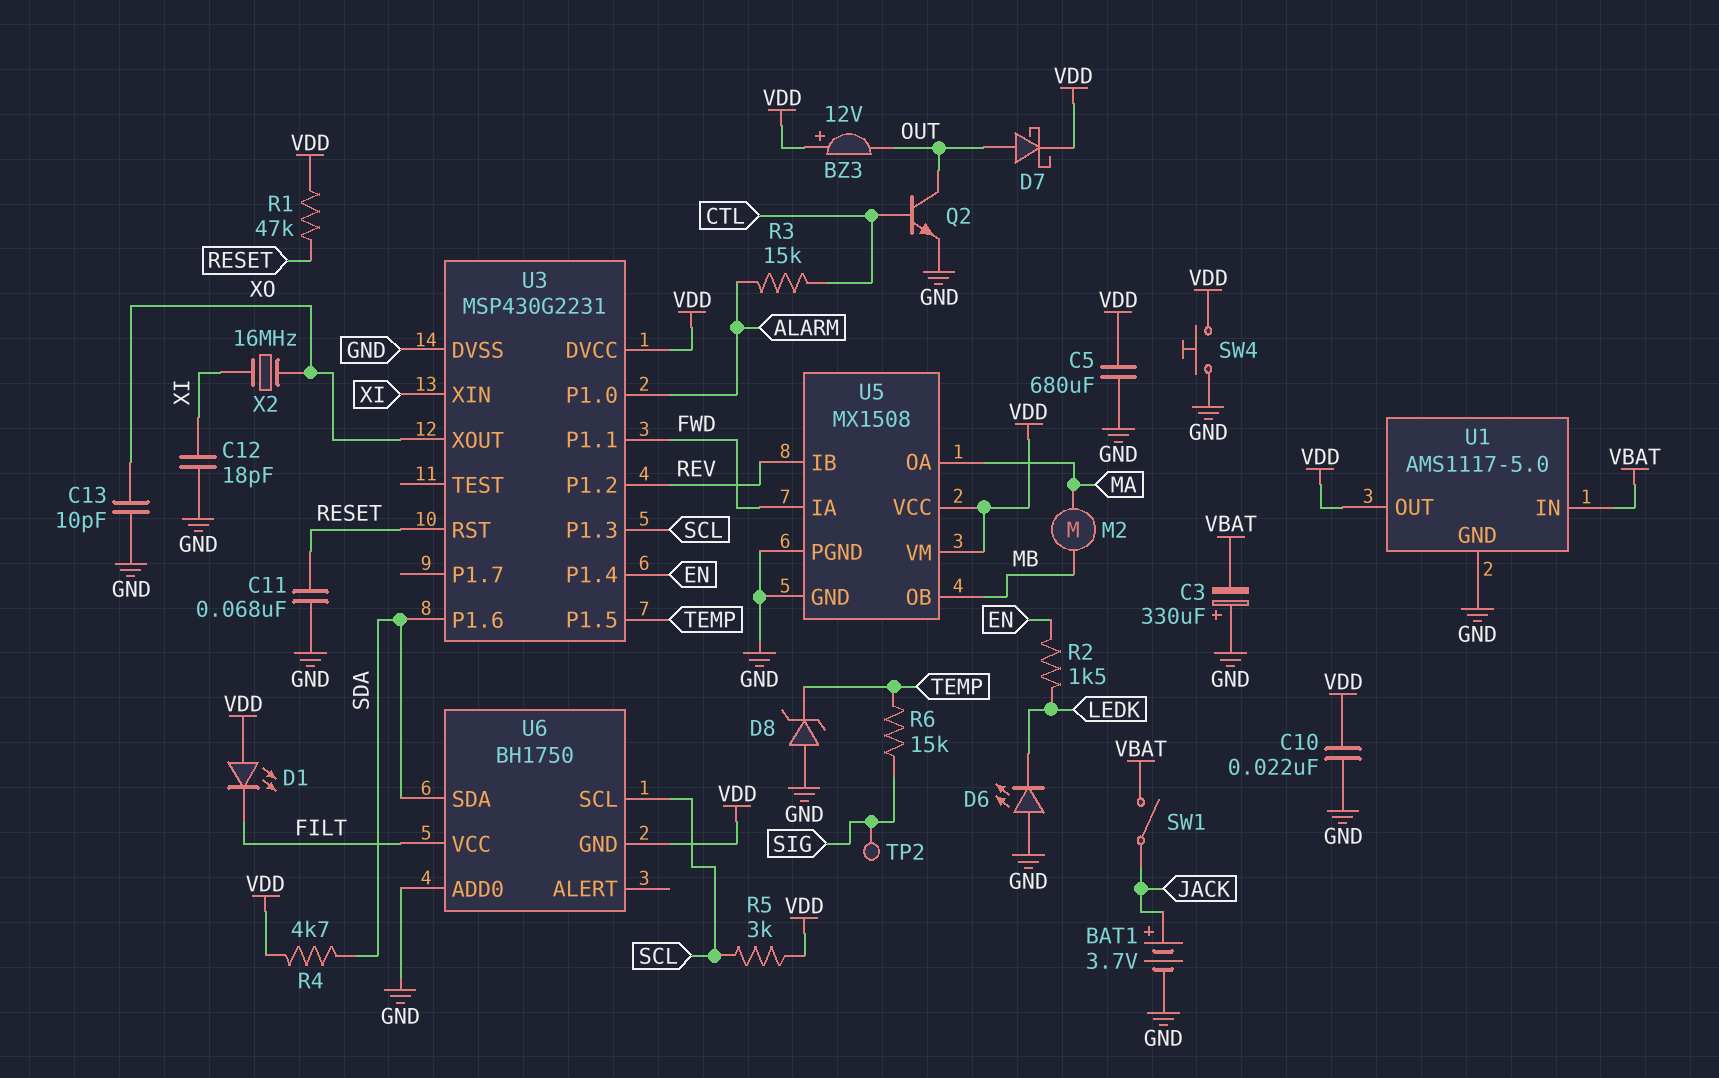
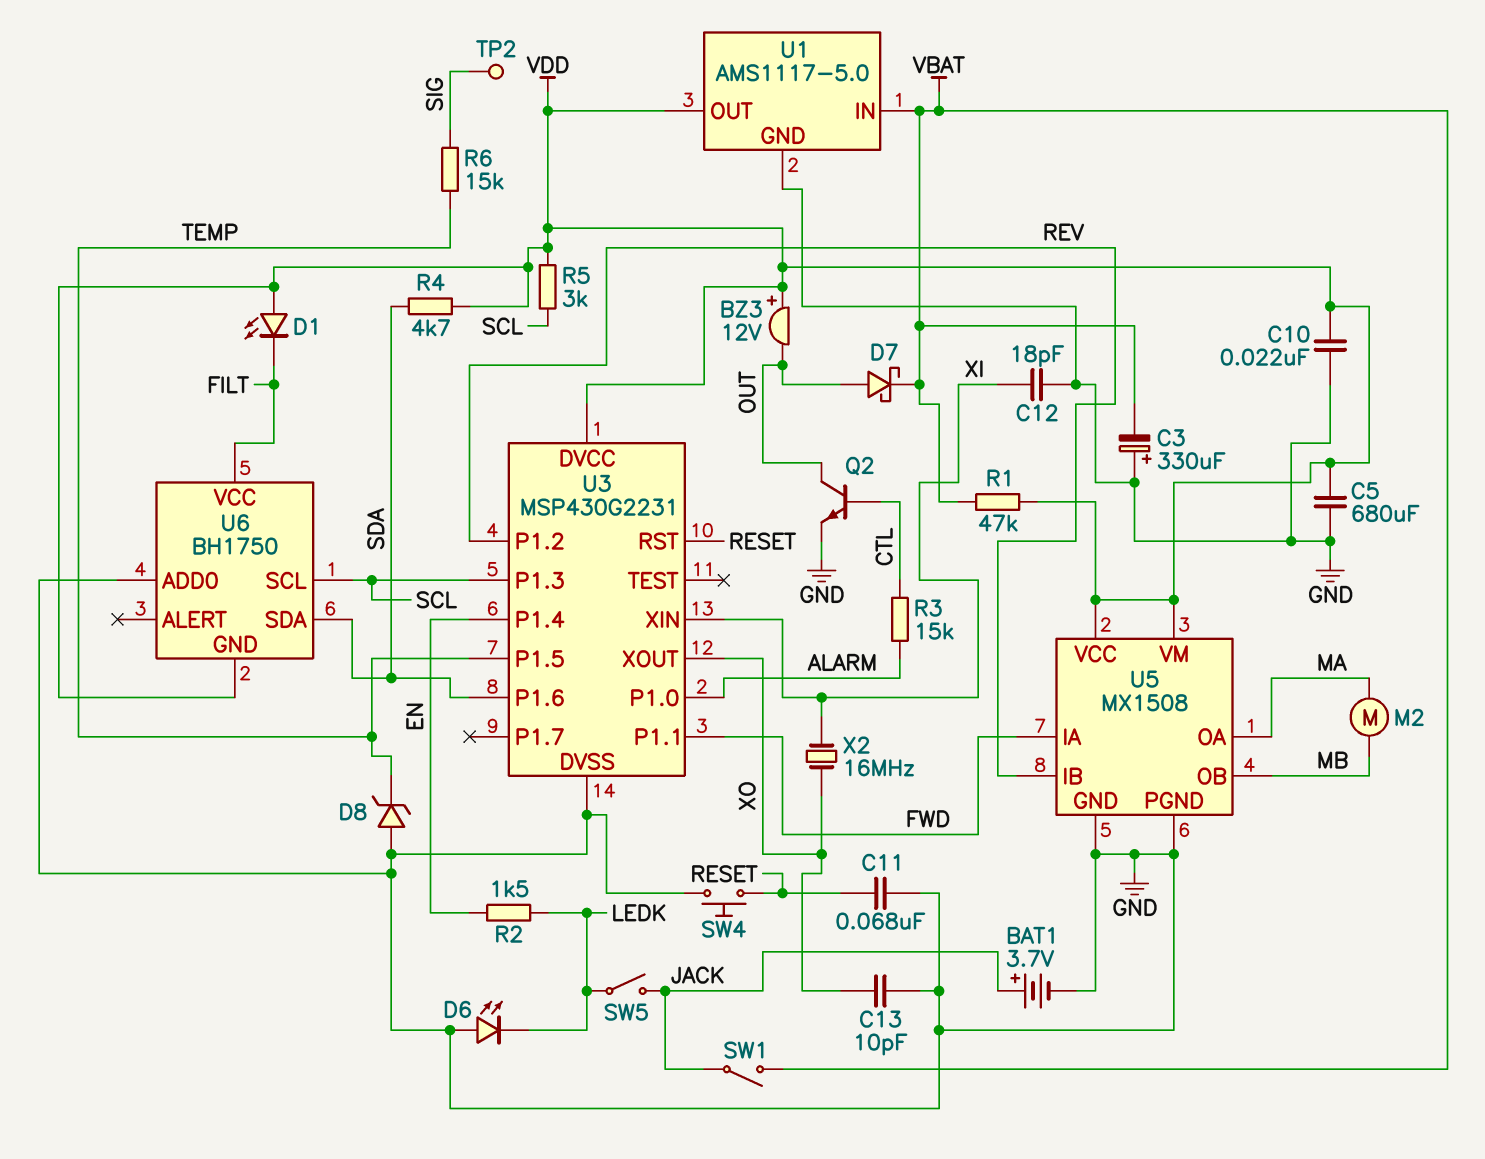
D7: schottky (A OUT, K VDD) -> schottky (A OUT, K VBAT)
R1: 47k (RESET, VDD) -> 47k (VBAT, VDD)
SW4: button (GND, VDD) -> button (GND, RESET)
SW5: none -> switch (JACK, LEDK)

